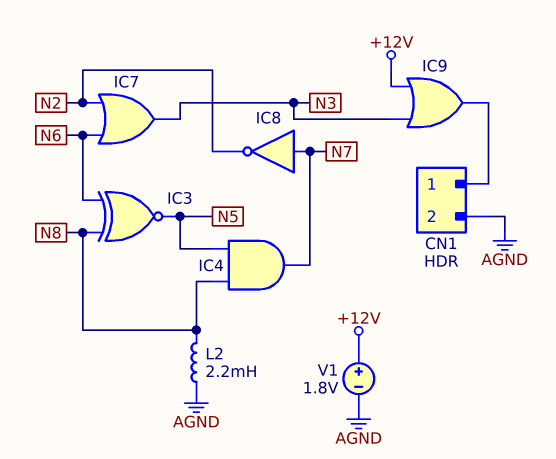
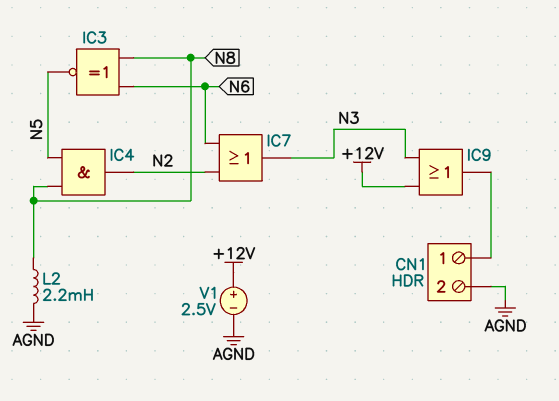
IC4: AND (in N5, in N8, out N7) -> AND (in N5, in N8, out N2)
IC8: NOT (in N7, out N2) -> none
V1: 1.8V (plus +12V, minus AGND) -> 2.5V (plus +12V, minus AGND)

